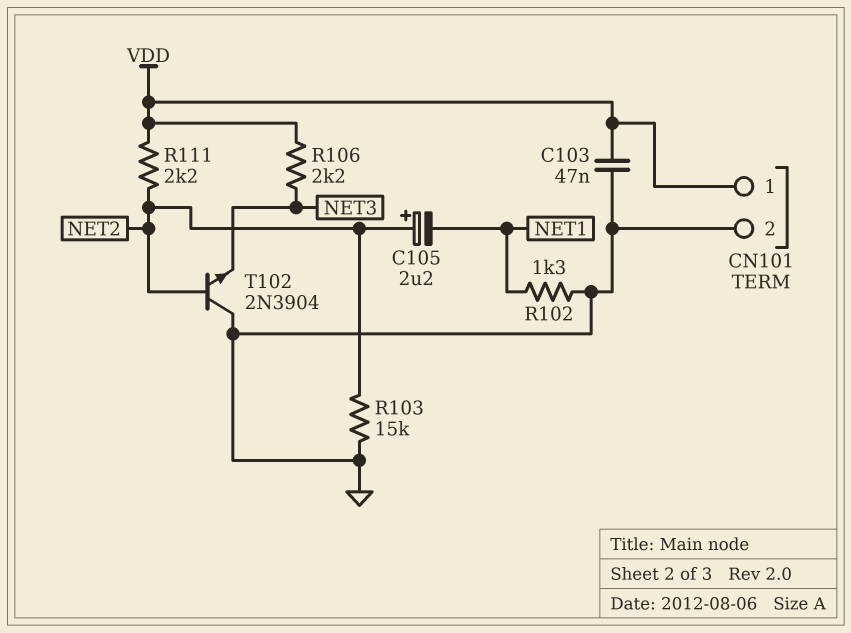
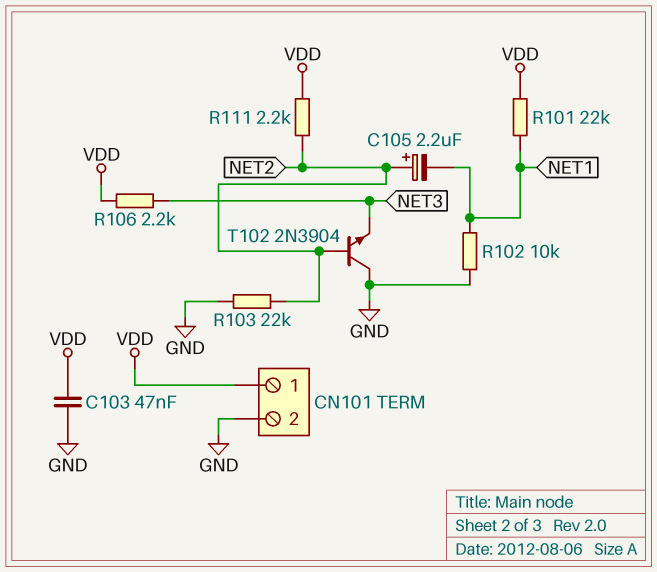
R101: none -> 22k (NET1, VDD)
R102: 1.3k (GND, NET1) -> 10k (GND, NET1)
R103: 15k (GND, NET2) -> 22k (GND, NET2)

